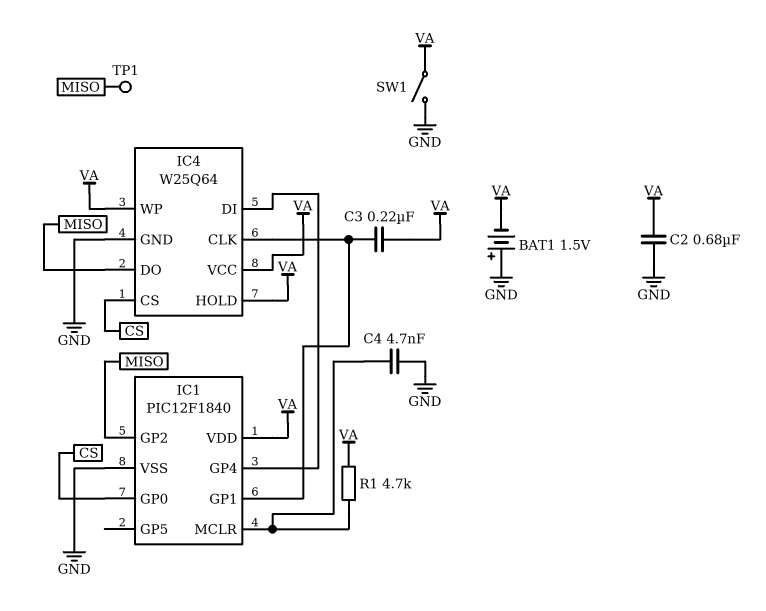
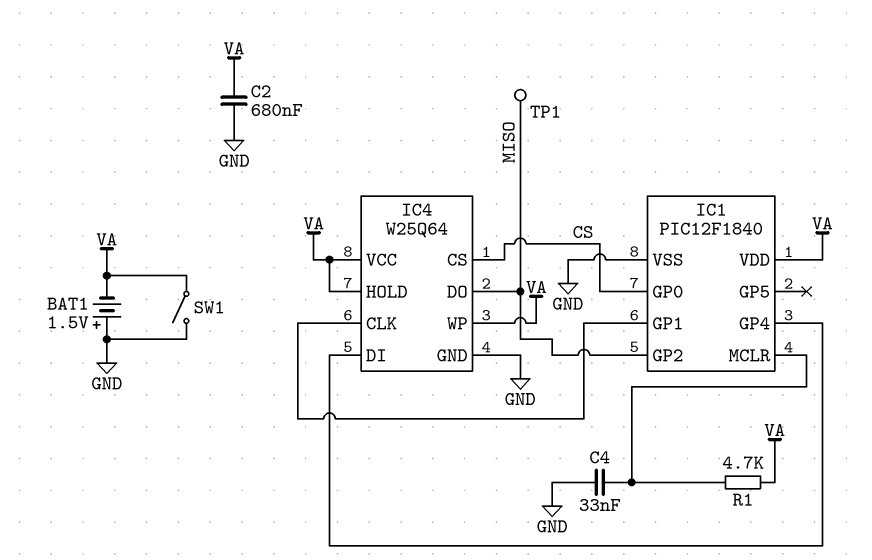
C3: 220nF (IC1/GP1, VA) -> none
C4: 4.7nF (GND, IC1/MCLR) -> 33nF (GND, IC1/MCLR)

